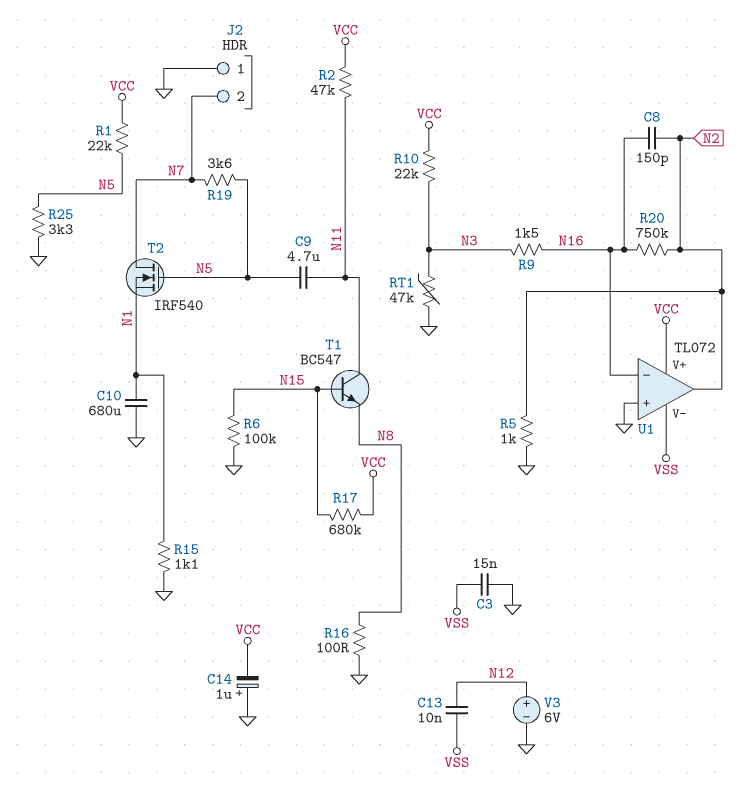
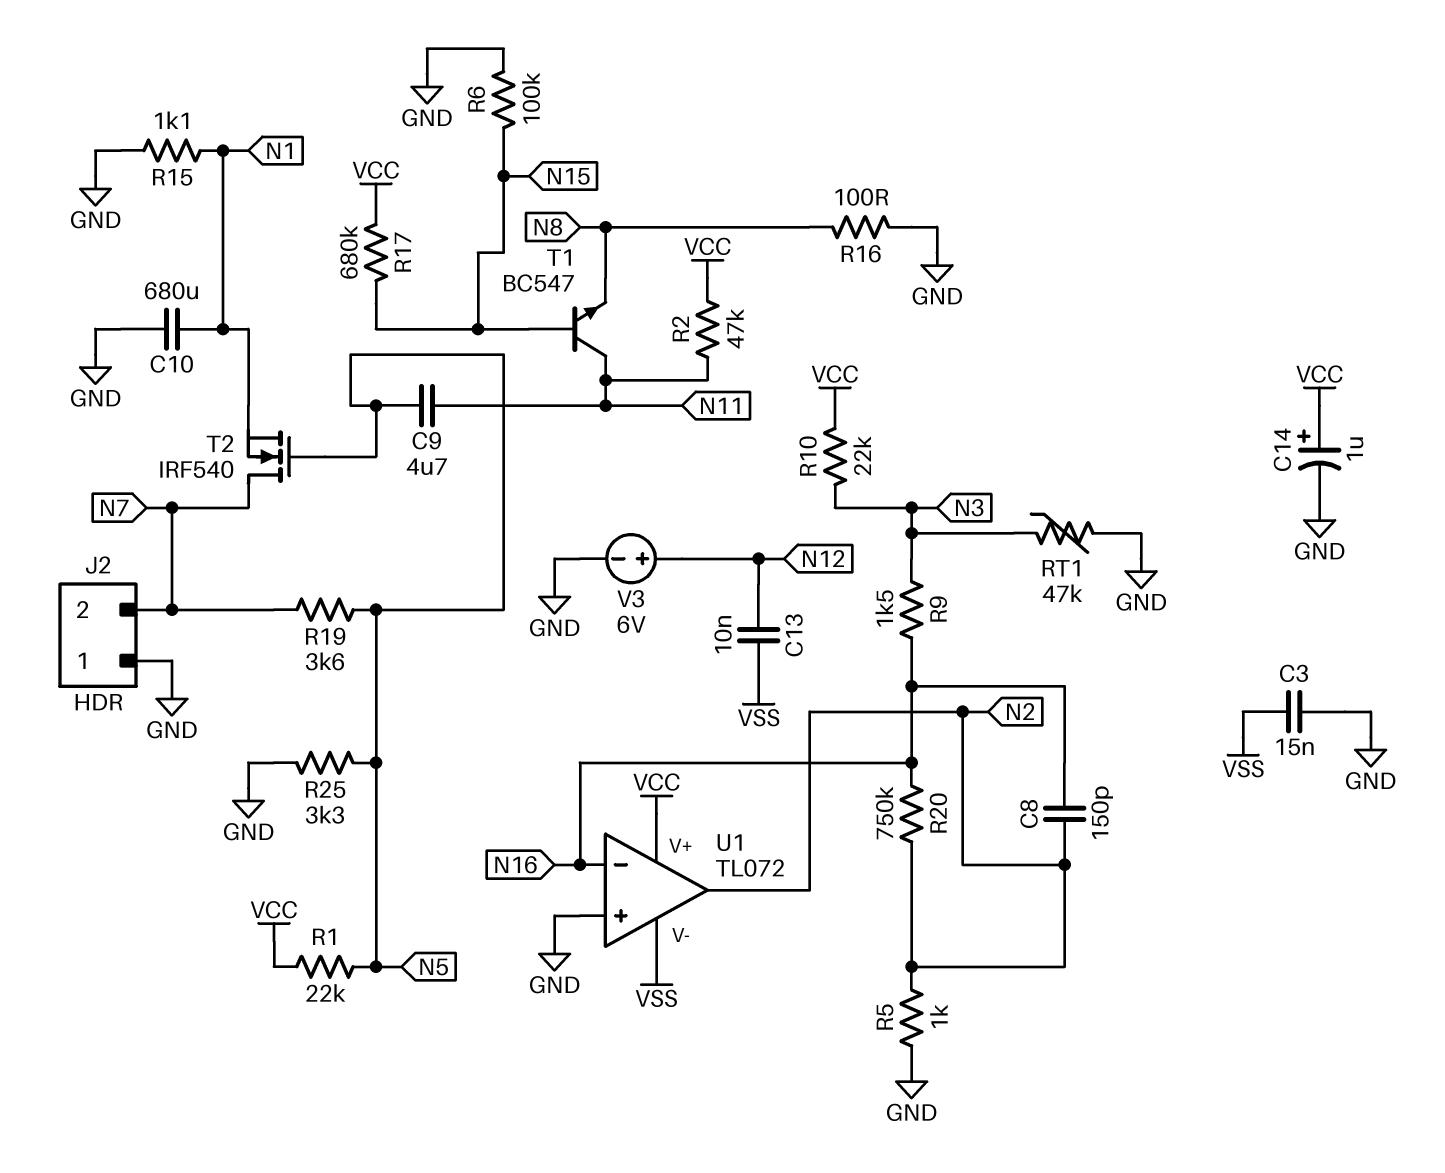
C14: 1uF (plus GND, minus VCC) -> 1uF (plus VCC, minus GND)

